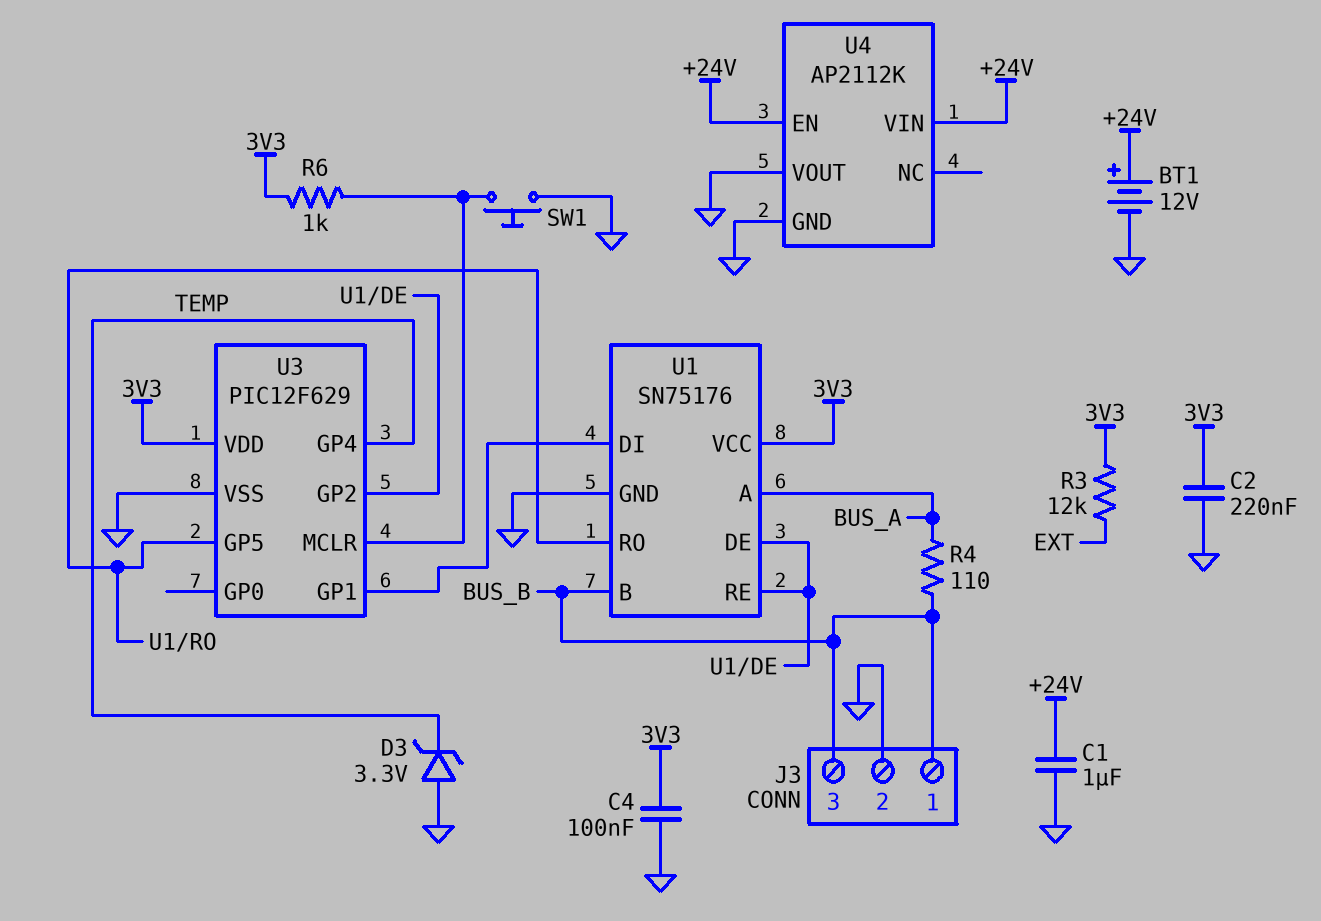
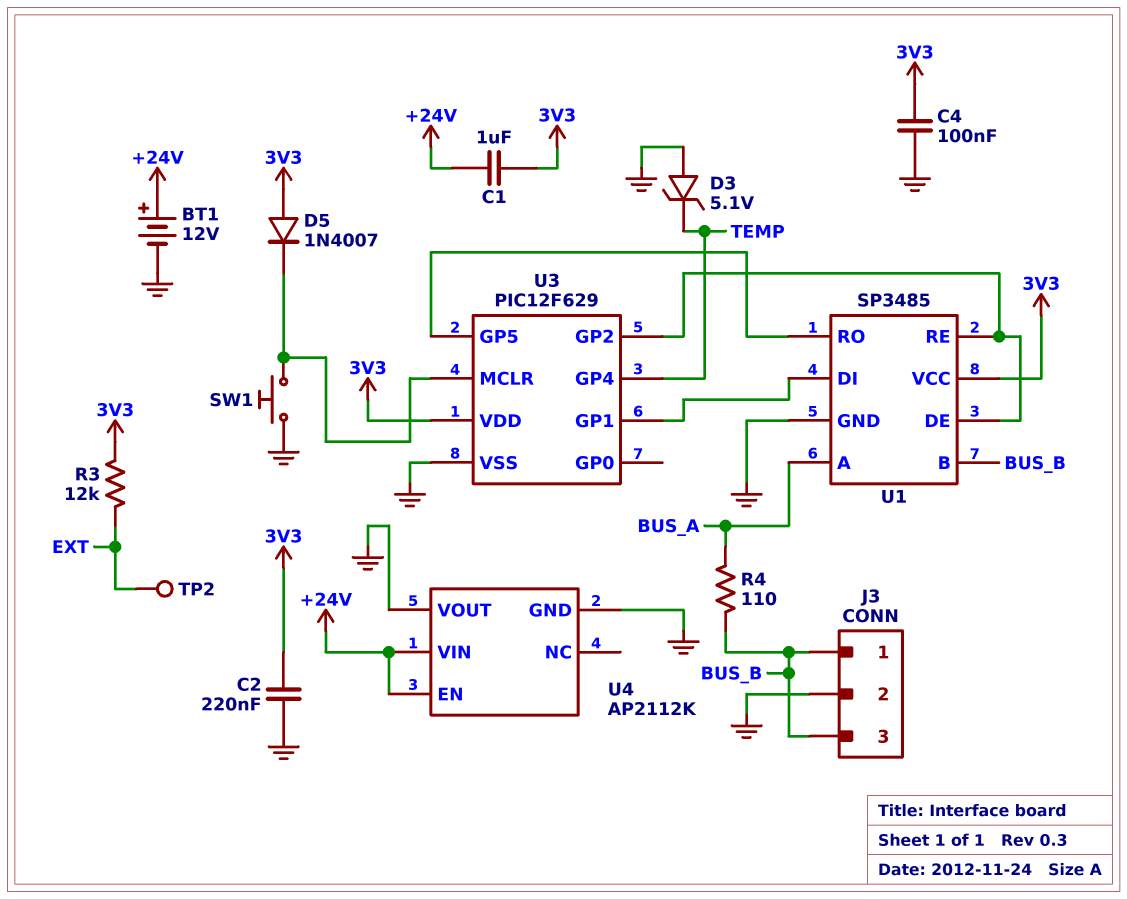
C1: 1uF (+24V, GND) -> 1uF (+24V, 3V3)
D3: zener 3.3V (A GND, K TEMP) -> zener 5.1V (A GND, K TEMP)
D5: none -> diode 1N4007 (A 3V3, K U3/MCLR)
R6: 1k (3V3, U3/MCLR) -> none
TP2: none -> test point (EXT)
U1: SN75176 -> SP3485

